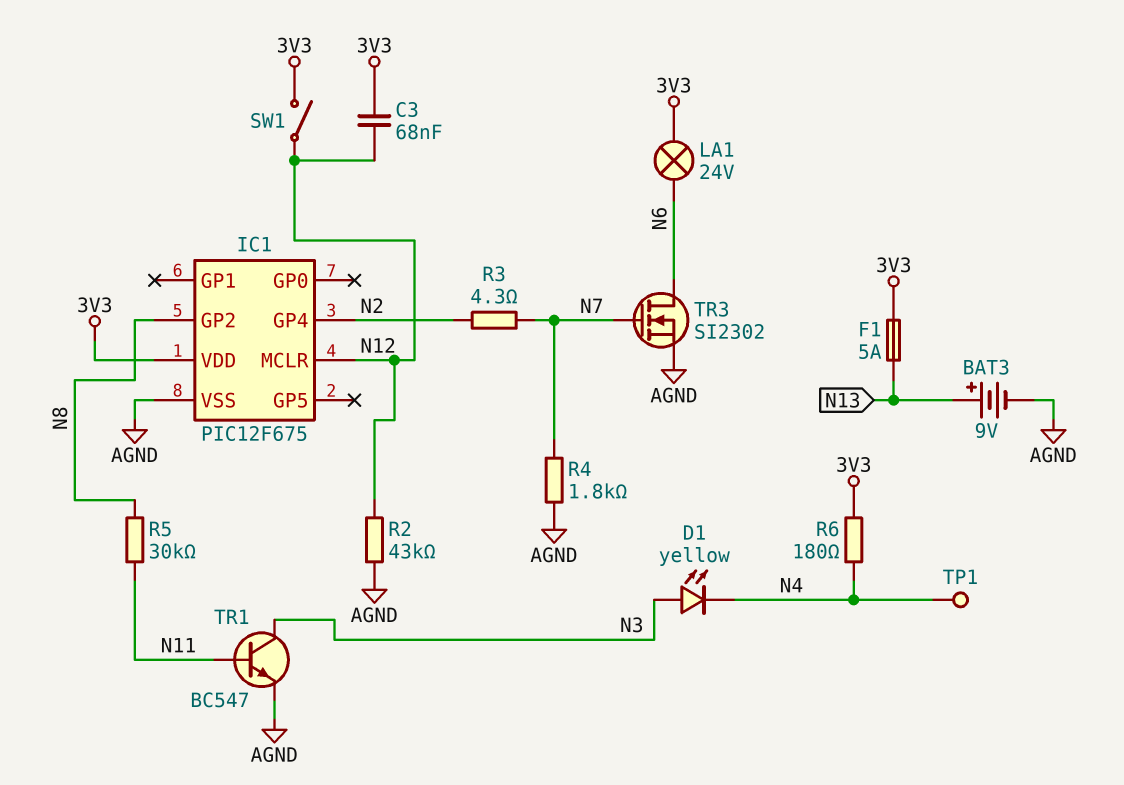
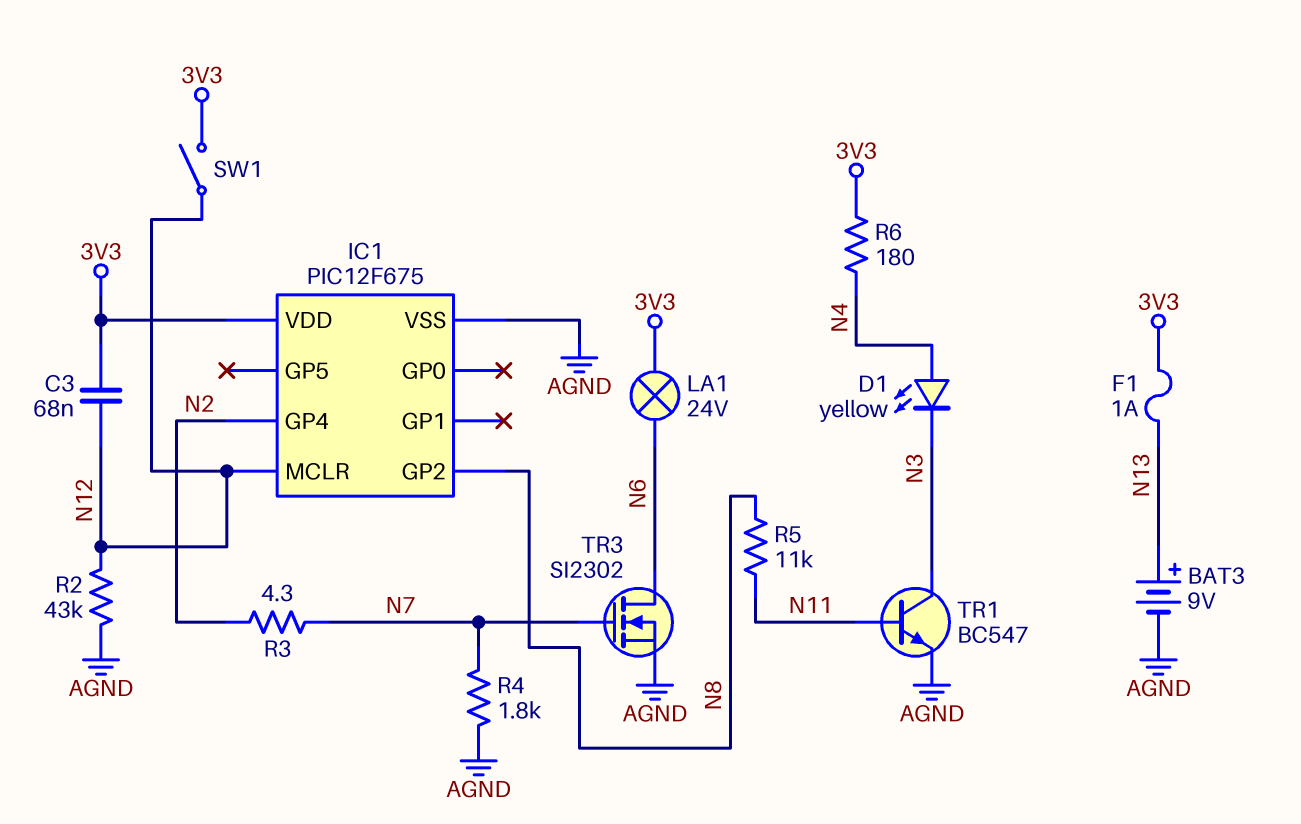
D1: LED yellow (A N3, K N4) -> LED yellow (A N4, K N3)
F1: 5A (3V3, N13) -> 1A (3V3, N13)
R5: 30k (N8, N11) -> 11k (N8, N11)
TP1: test point (N4) -> none

